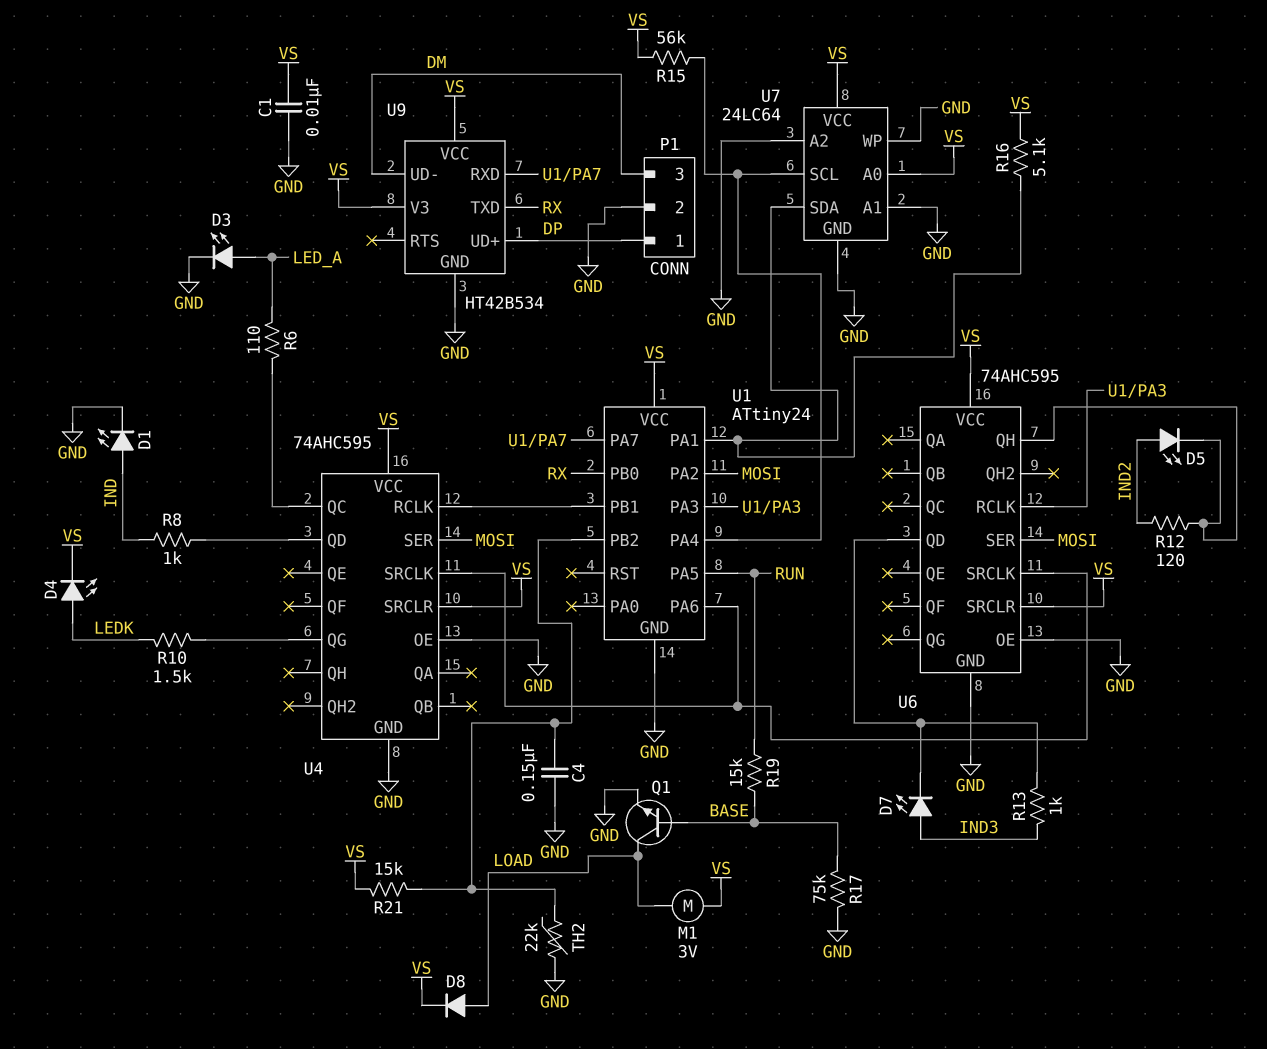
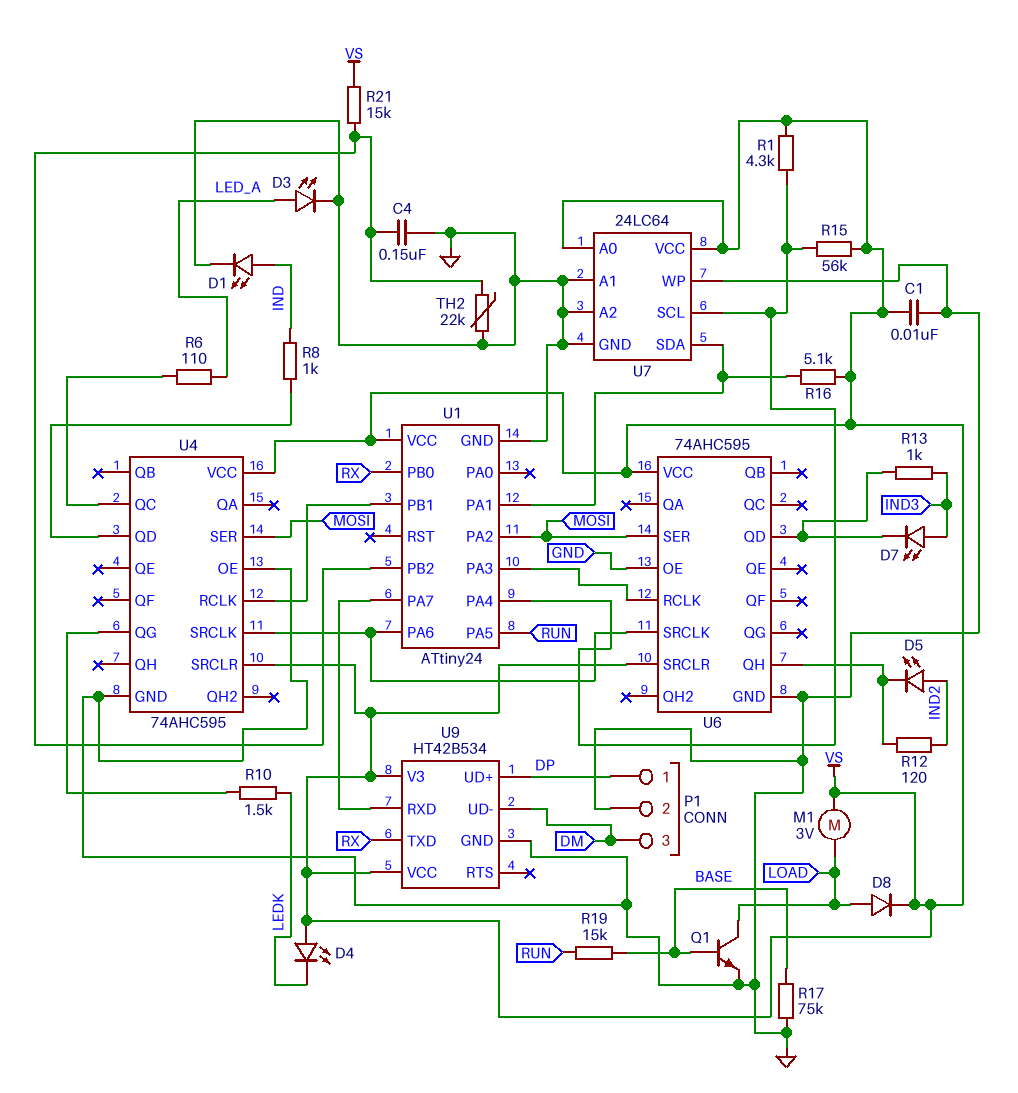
D4: LED (A LEDK, K VS) -> LED (A VS, K LEDK)
R1: none -> 4.3k (U1/PA4, VS)

